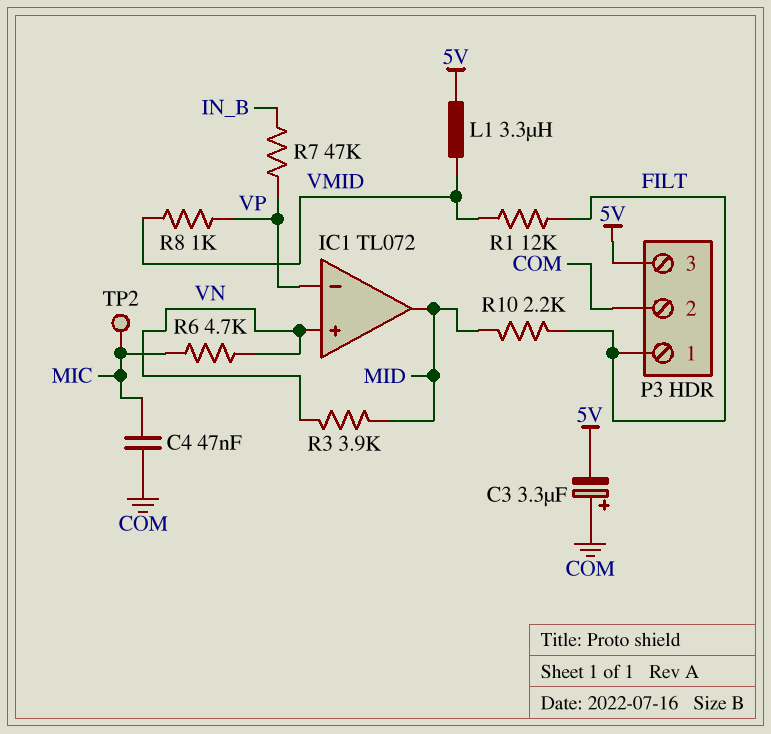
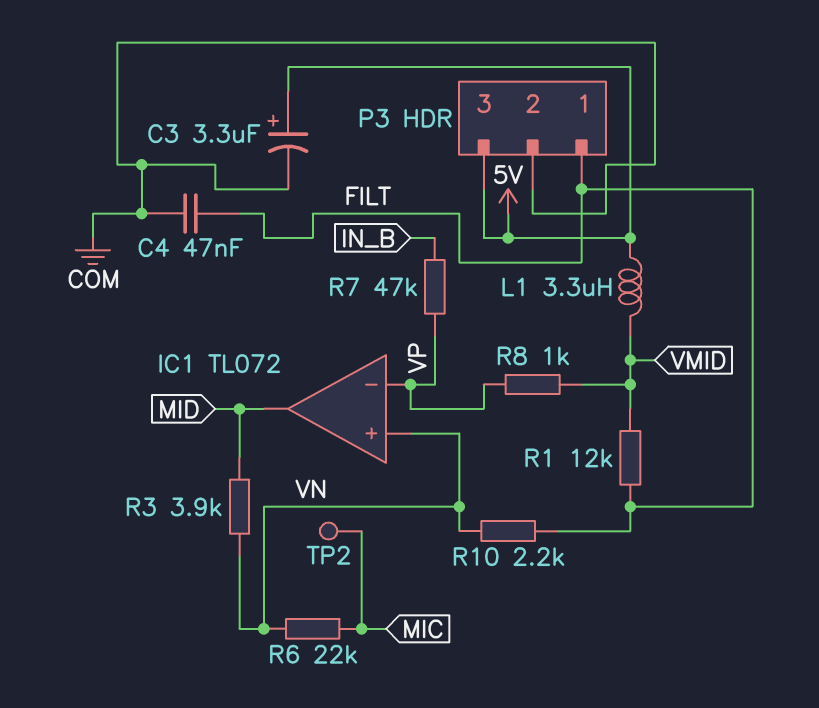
C3: 3.3uF (plus COM, minus 5V) -> 3.3uF (plus 5V, minus COM)
C4: 47nF (COM, MIC) -> 47nF (COM, FILT)
R6: 4.7k (MIC, VN) -> 22k (MIC, VN)
R10: 2.2k (FILT, MID) -> 2.2k (FILT, VN)

